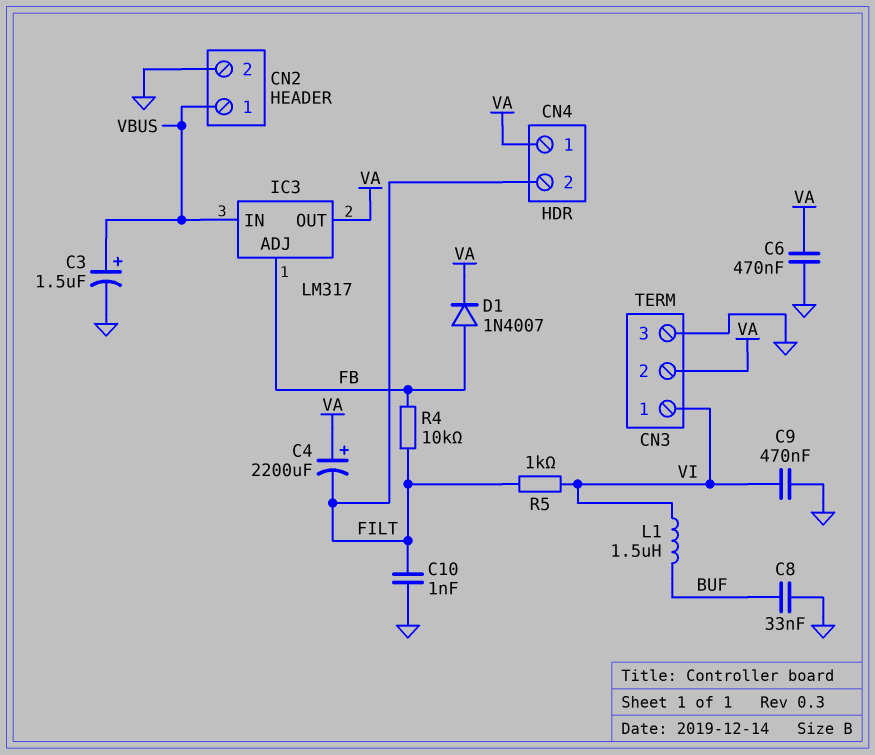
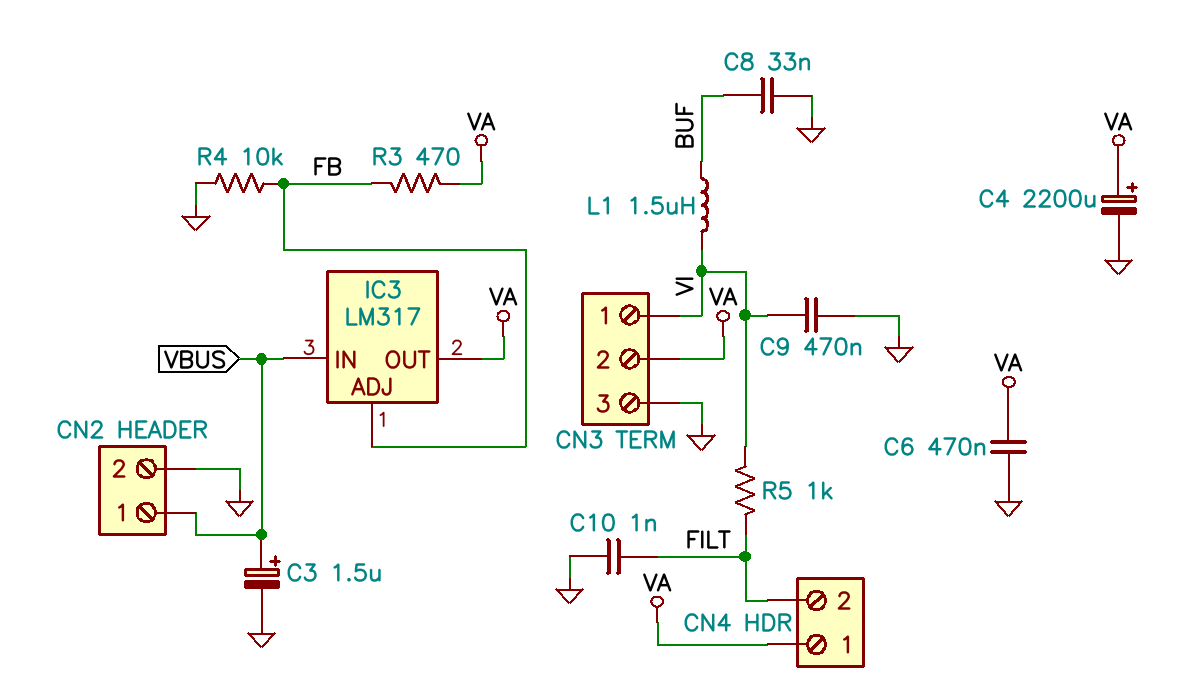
C4: 2200uF (plus VA, minus FILT) -> 2200uF (plus VA, minus GND)
D1: diode 1N4007 (A FB, K VA) -> none
R3: none -> 470 (FB, VA)
R4: 10k (FB, FILT) -> 10k (FB, GND)

